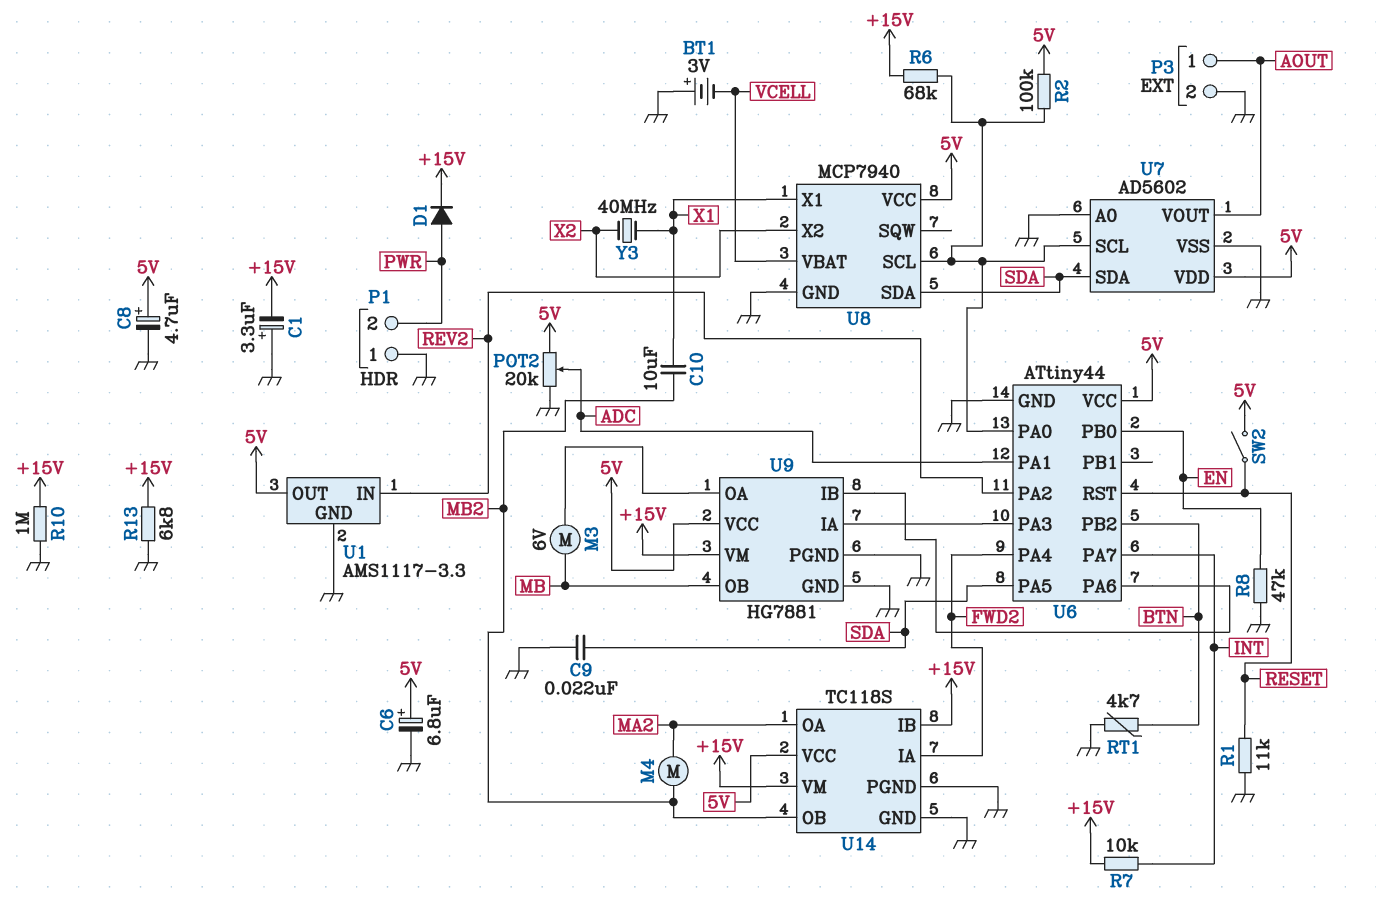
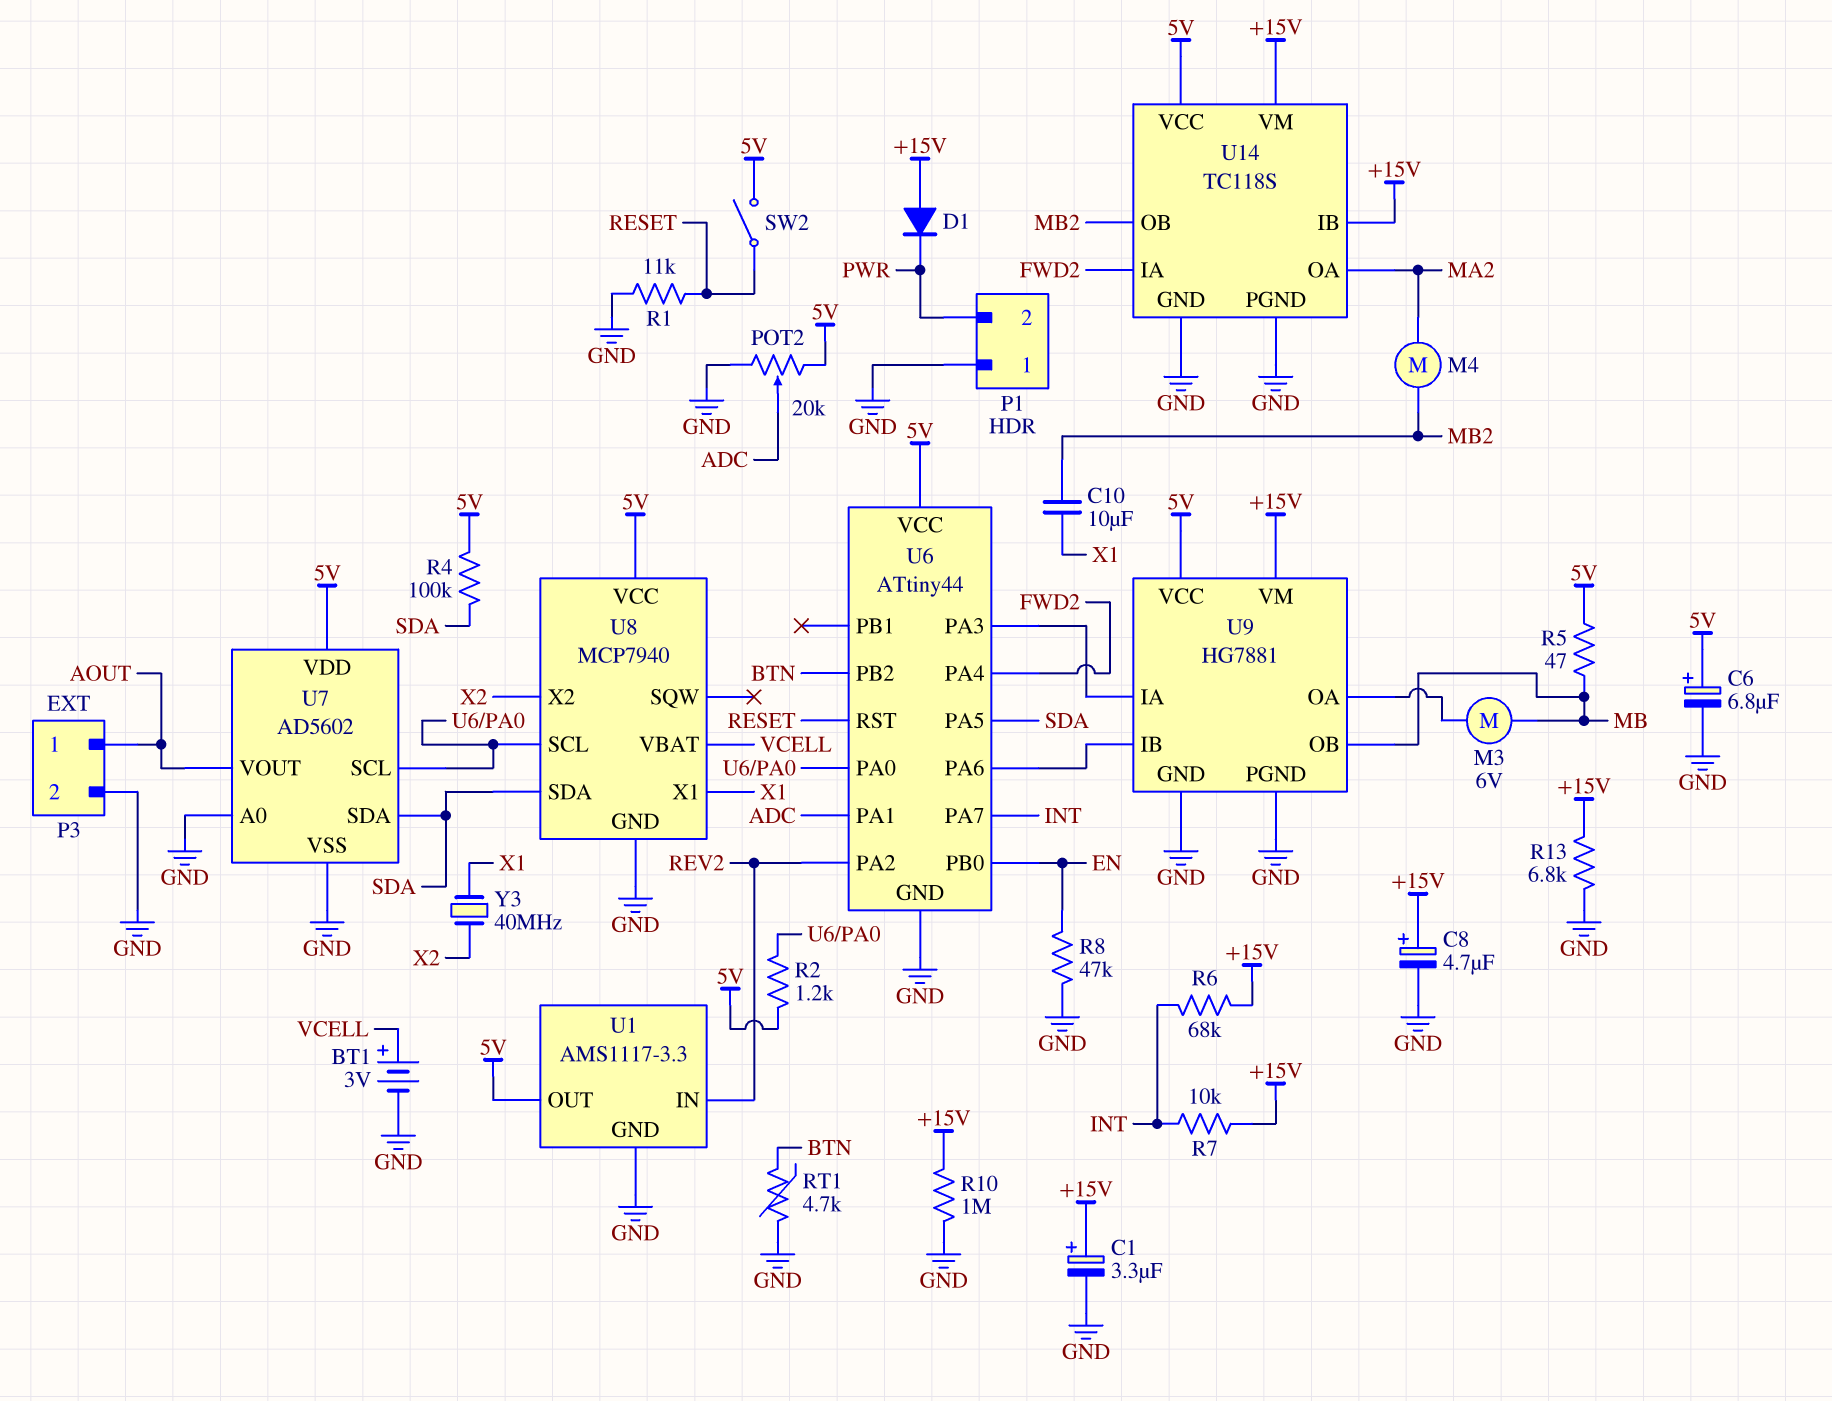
BT1: 3V (plus GND, minus VCELL) -> 3V (plus VCELL, minus GND)
C1: 3.3uF (plus GND, minus +15V) -> 3.3uF (plus +15V, minus GND)
C8: 4.7uF (plus 5V, minus GND) -> 4.7uF (plus +15V, minus GND)
C9: 22nF (GND, SDA) -> none
D1: diode (A PWR, K +15V) -> diode (A +15V, K PWR)
R2: 100k (5V, U6/PA0) -> 1.2k (5V, U6/PA0)
R4: none -> 100k (5V, SDA)
R5: none -> 47 (5V, MB)
R6: 68k (+15V, U6/PA0) -> 68k (+15V, INT)

